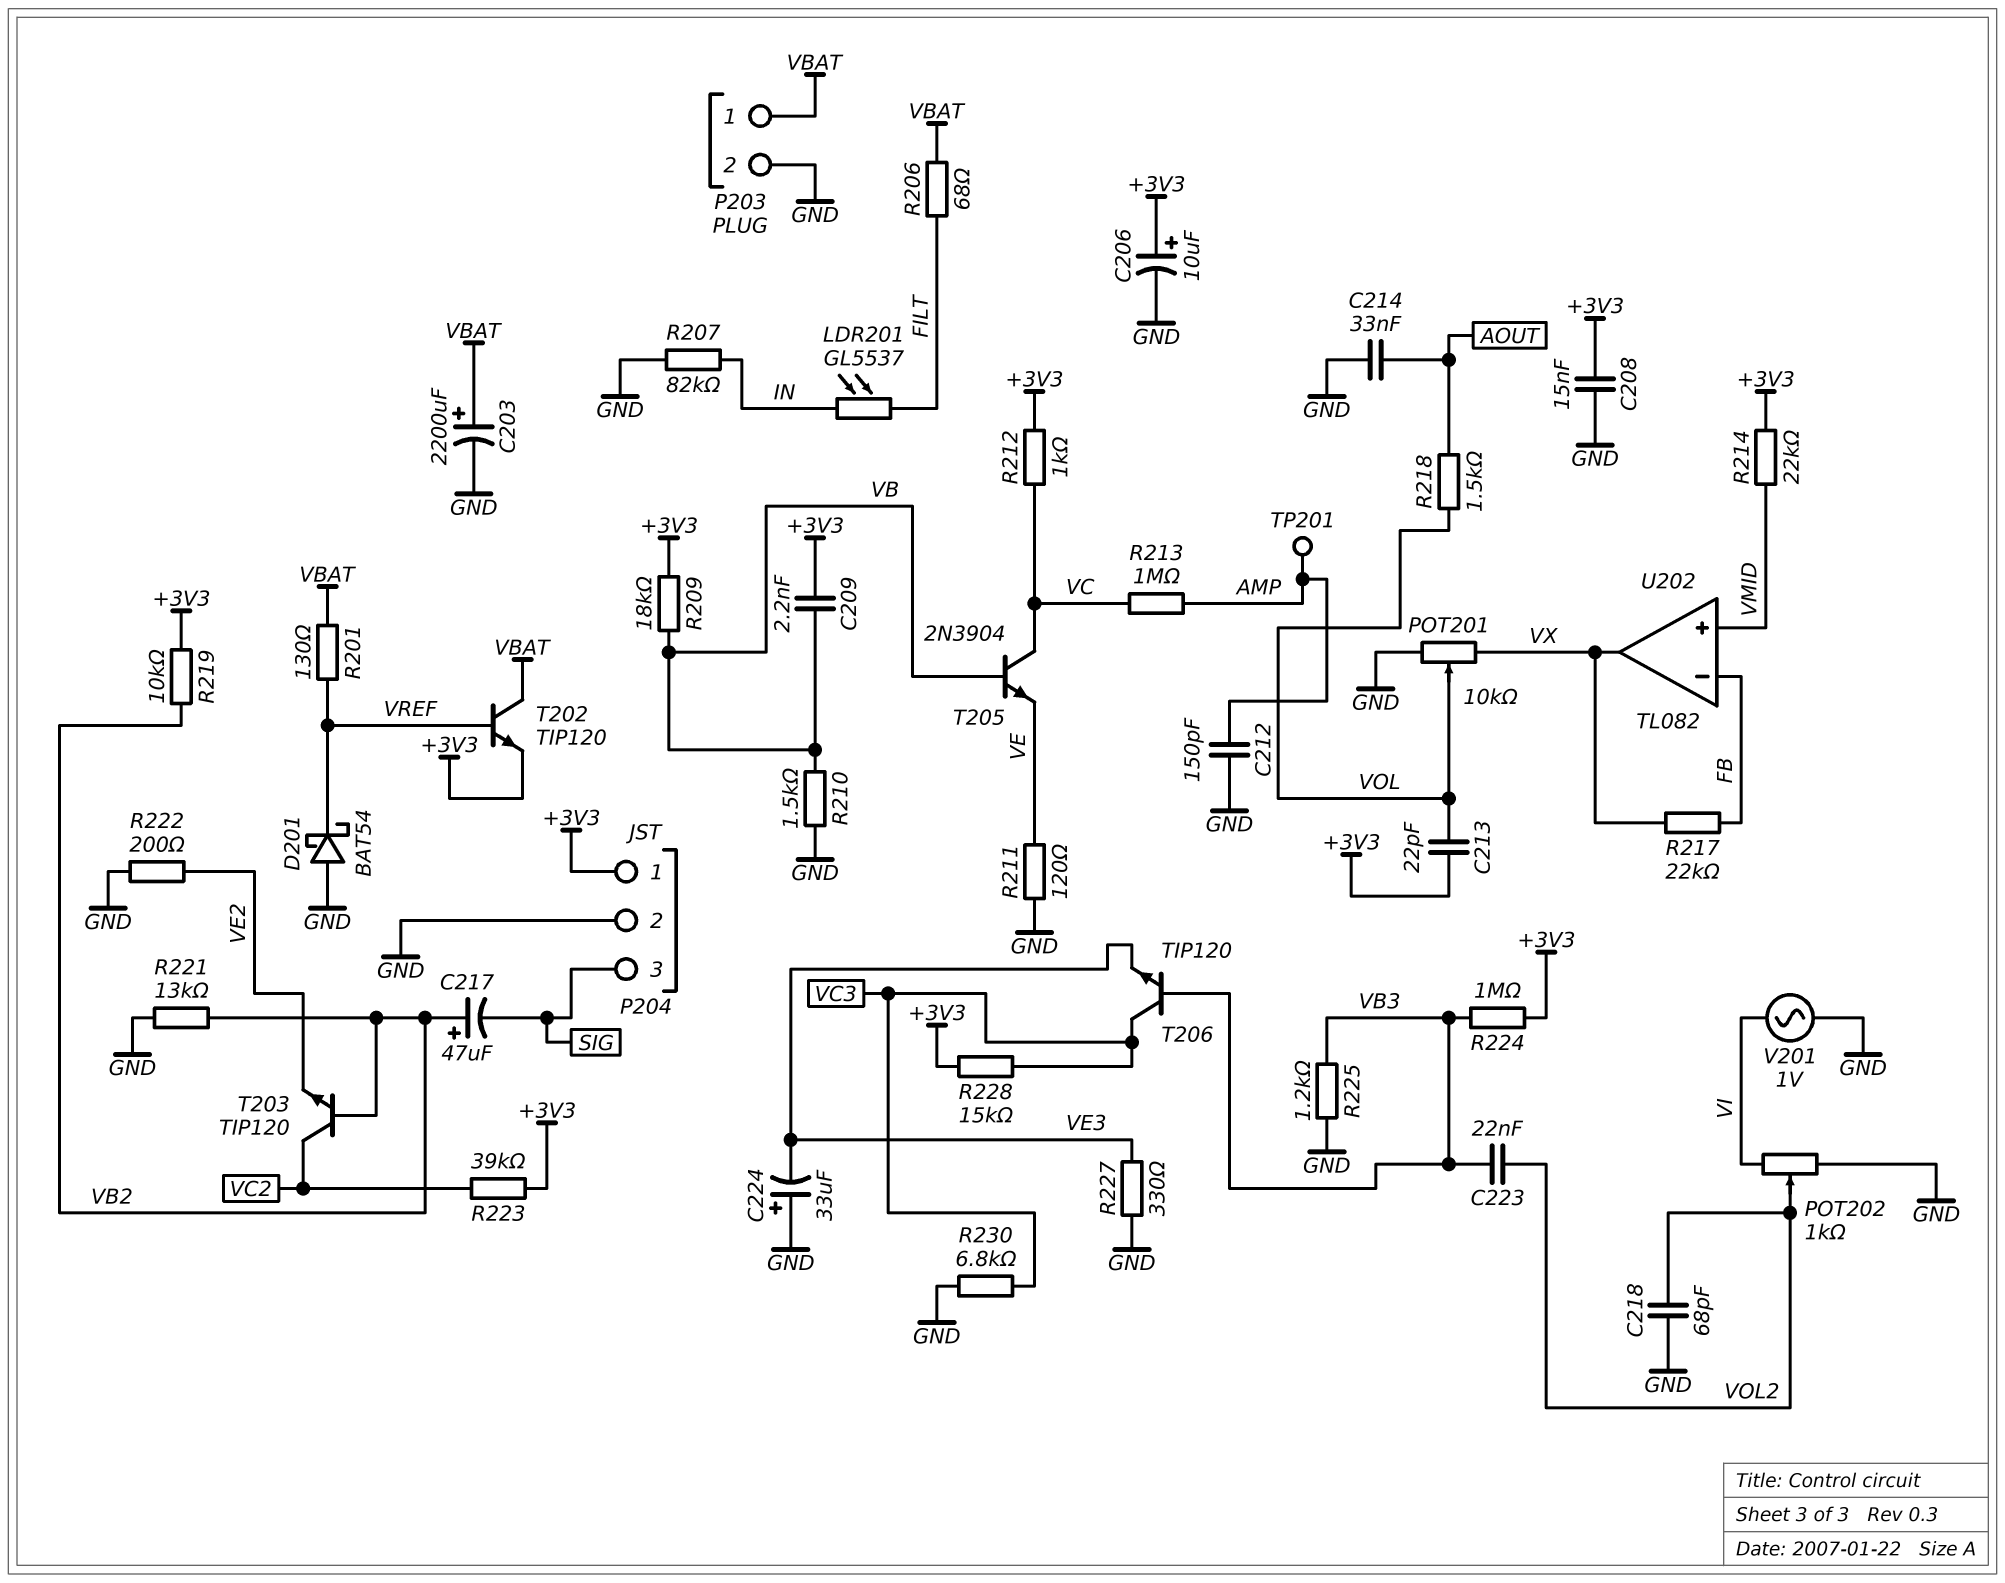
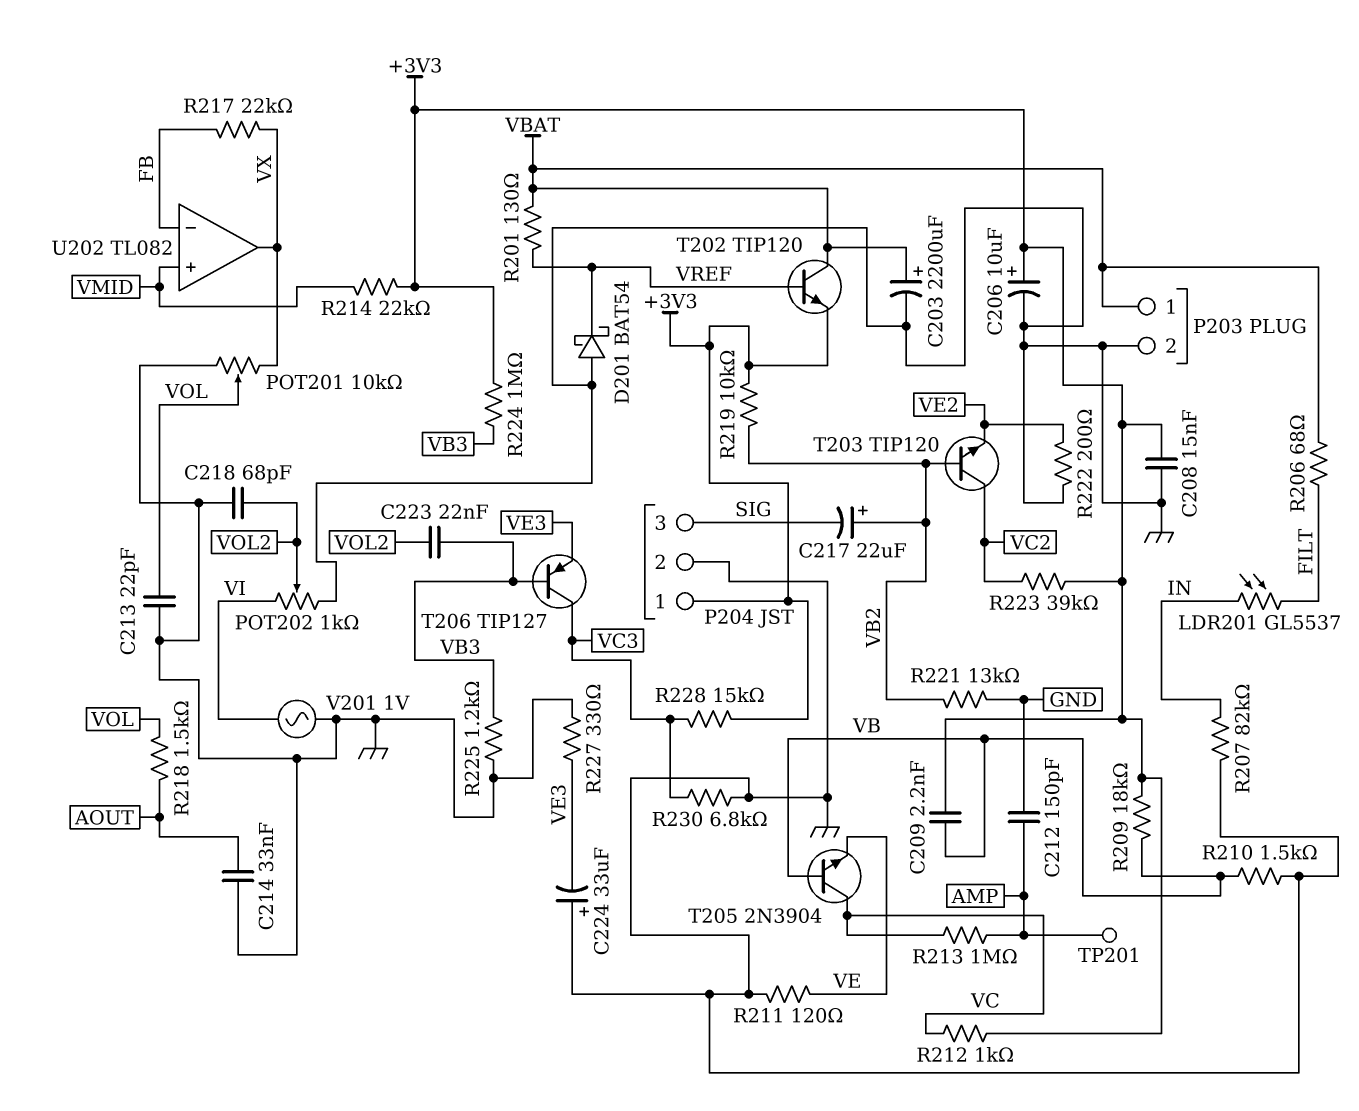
C213: 22pF (+3V3, VOL) -> 22pF (GND, VOL)
C217: 47uF (plus VB2, minus SIG) -> 22uF (plus VB2, minus SIG)
T206: NPN TIP120 (B VB3, C VC3, E VE3) -> PNP TIP127 (B VB3, C VC3, E VE3)

